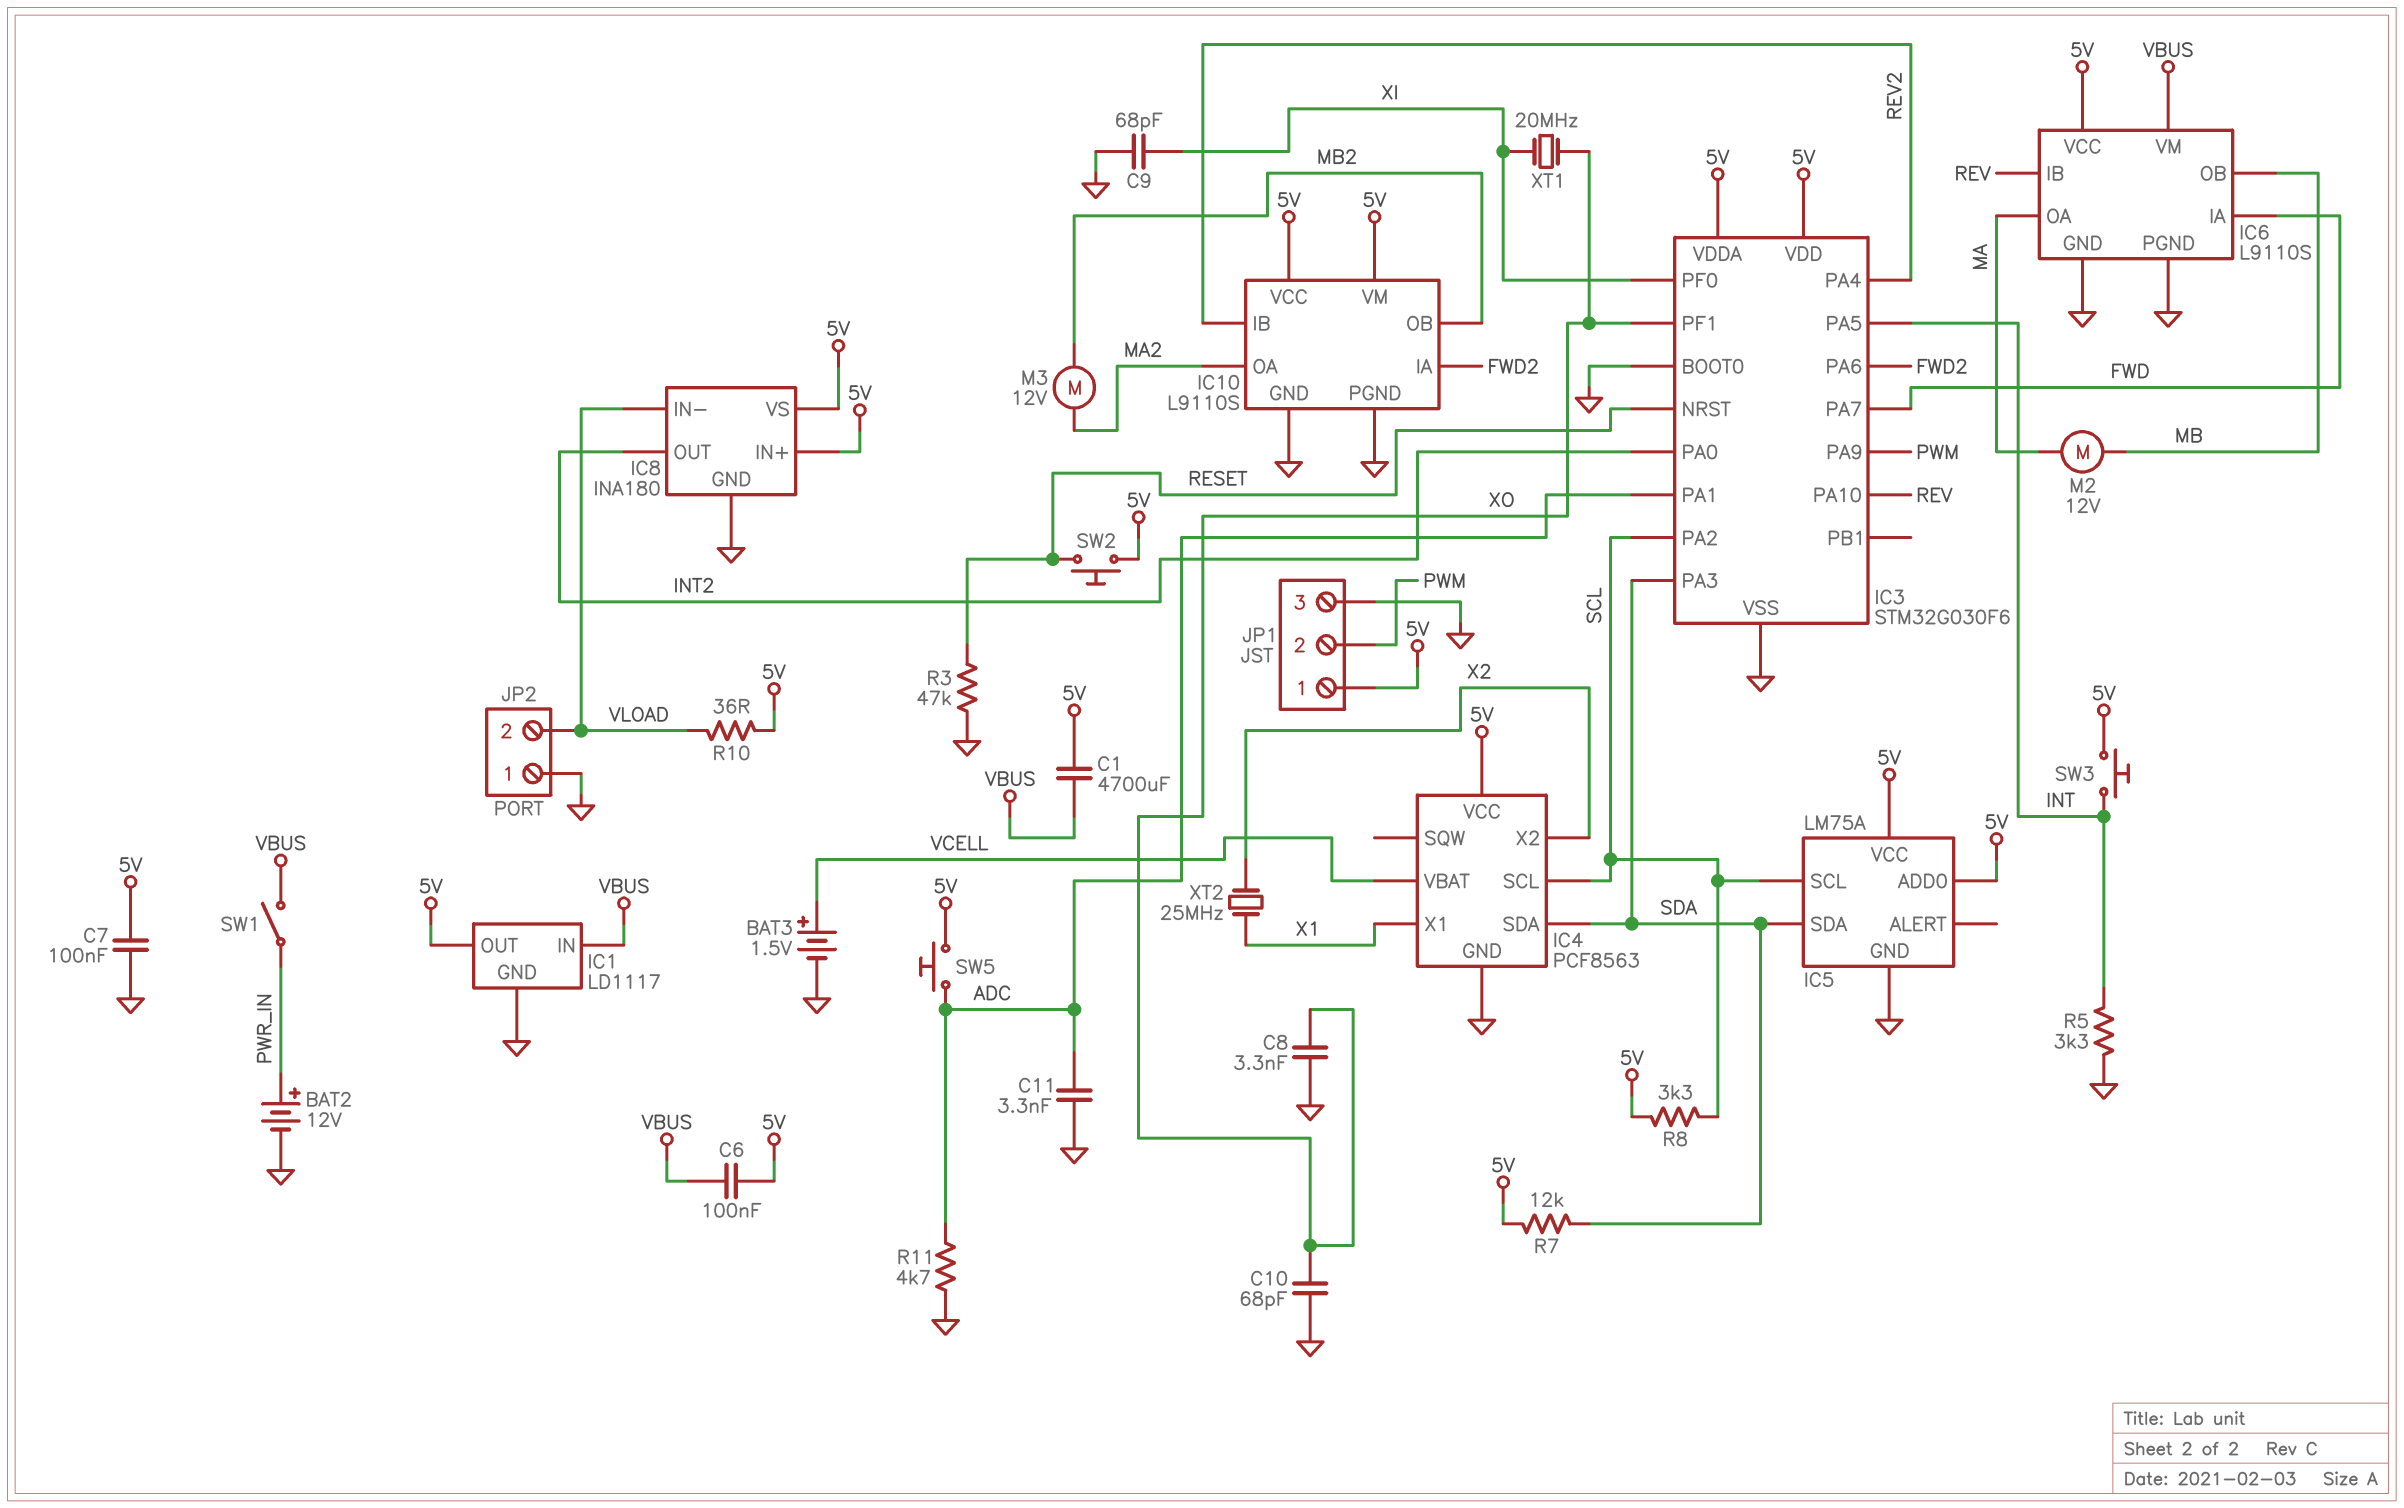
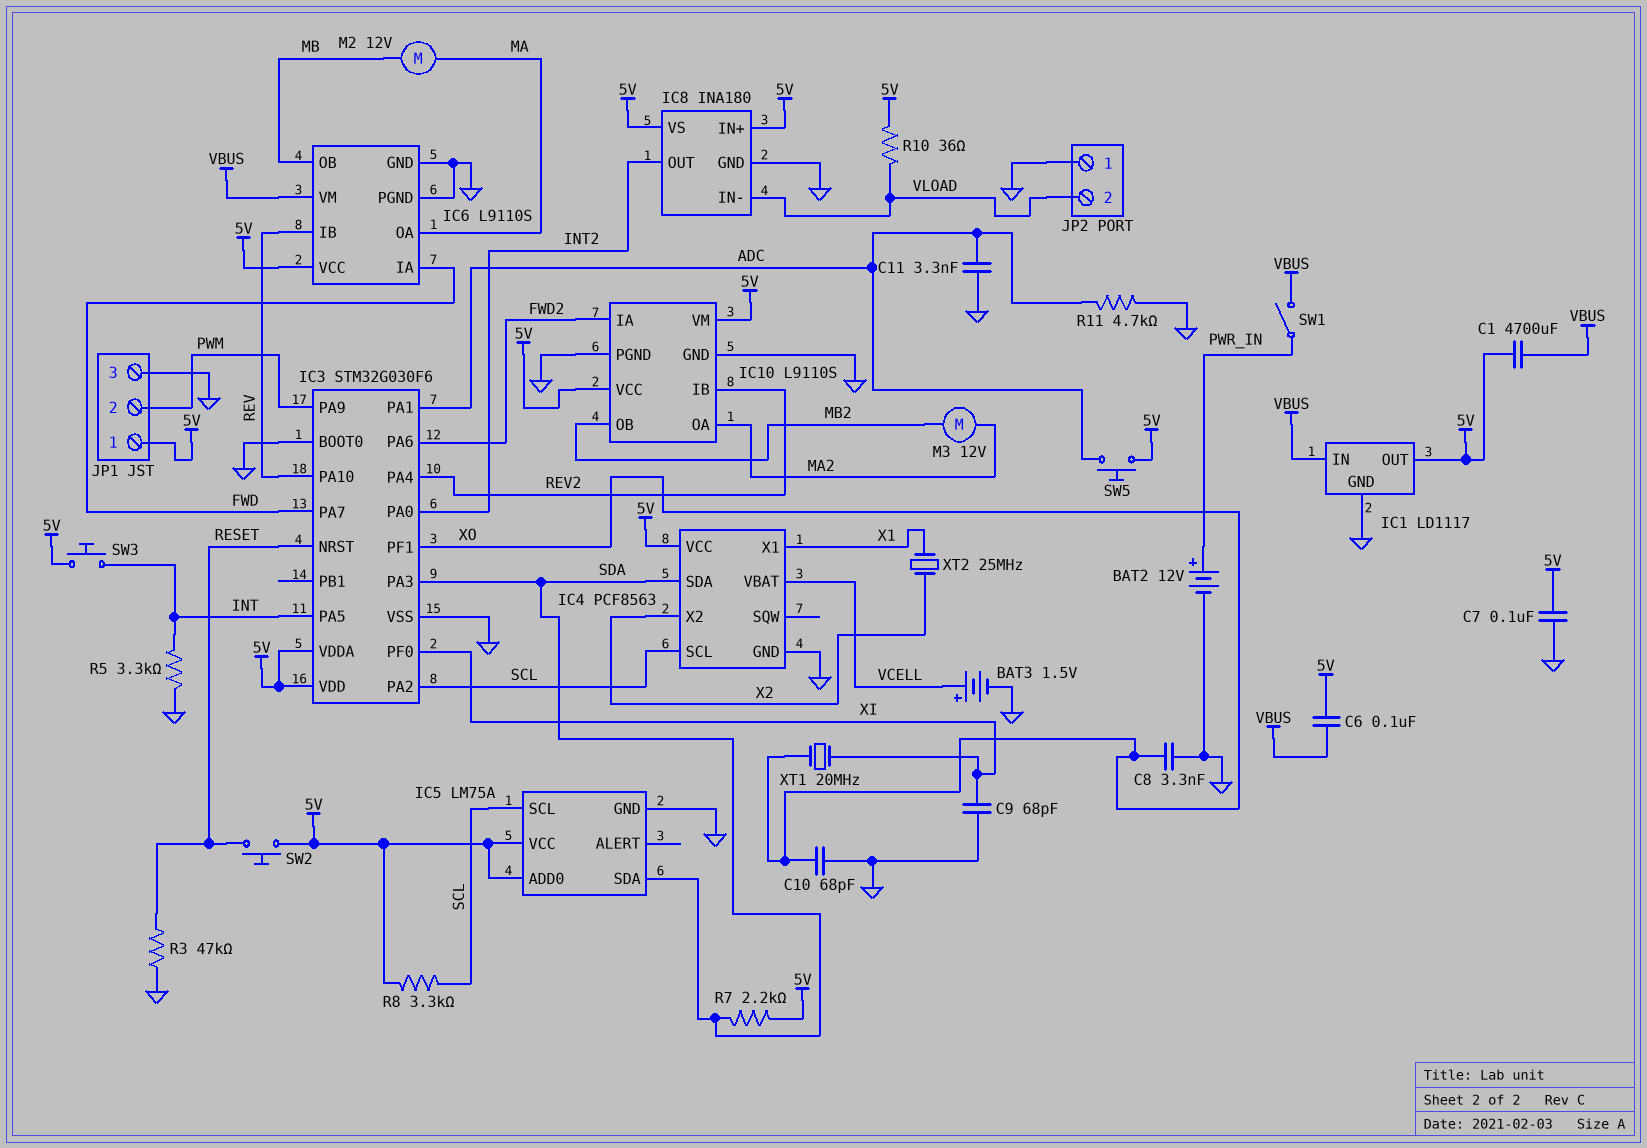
R7: 12k (5V, SDA) -> 2.2k (5V, SDA)

